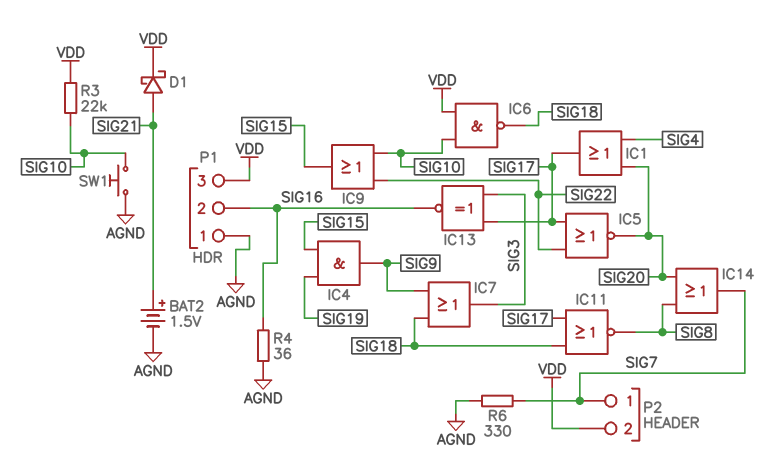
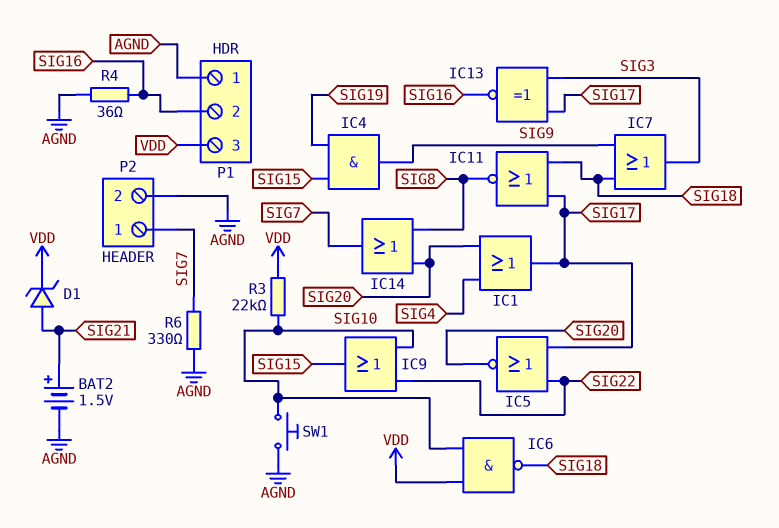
D1: schottky (A SIG21, K VDD) -> zener (A SIG21, K VDD)
P2 pin 2: VDD -> AGND

